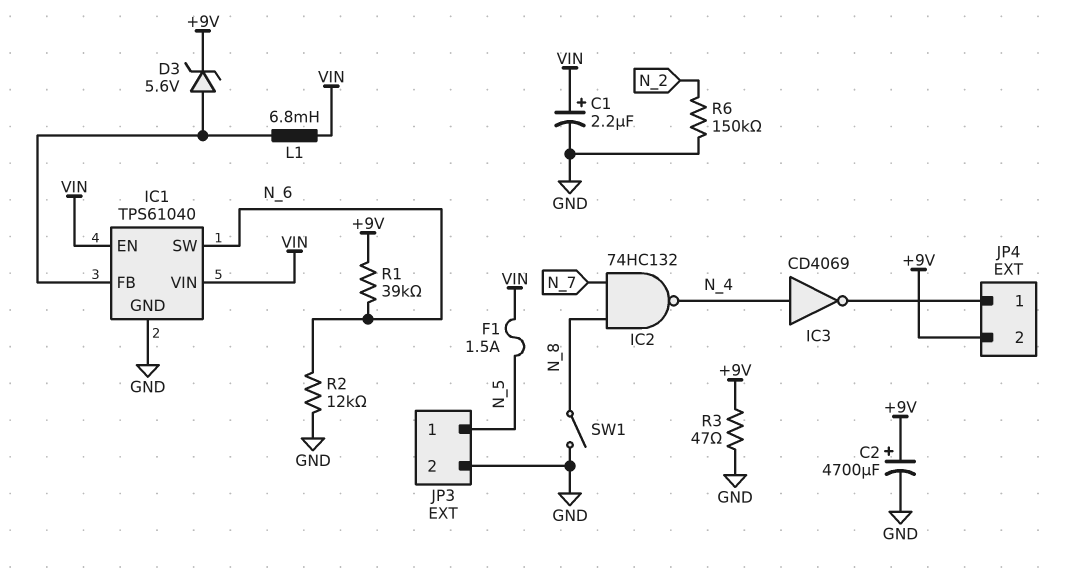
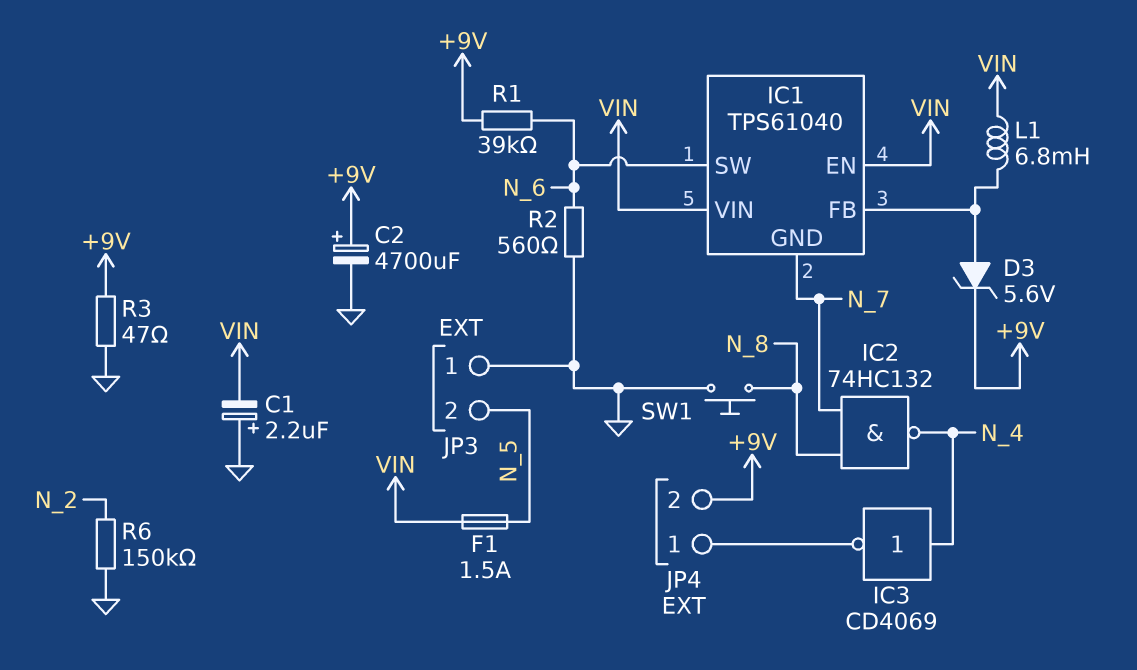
C1: 2.2uF (plus VIN, minus GND) -> 2.2uF (plus GND, minus VIN)
IC1 pin GND: GND -> N_7
JP3 pin 1: N_5 -> GND
JP3 pin 2: GND -> N_5
R2: 12k (GND, N_6) -> 560 (GND, N_6)
SW1: switch (GND, N_8) -> button (GND, N_8)

